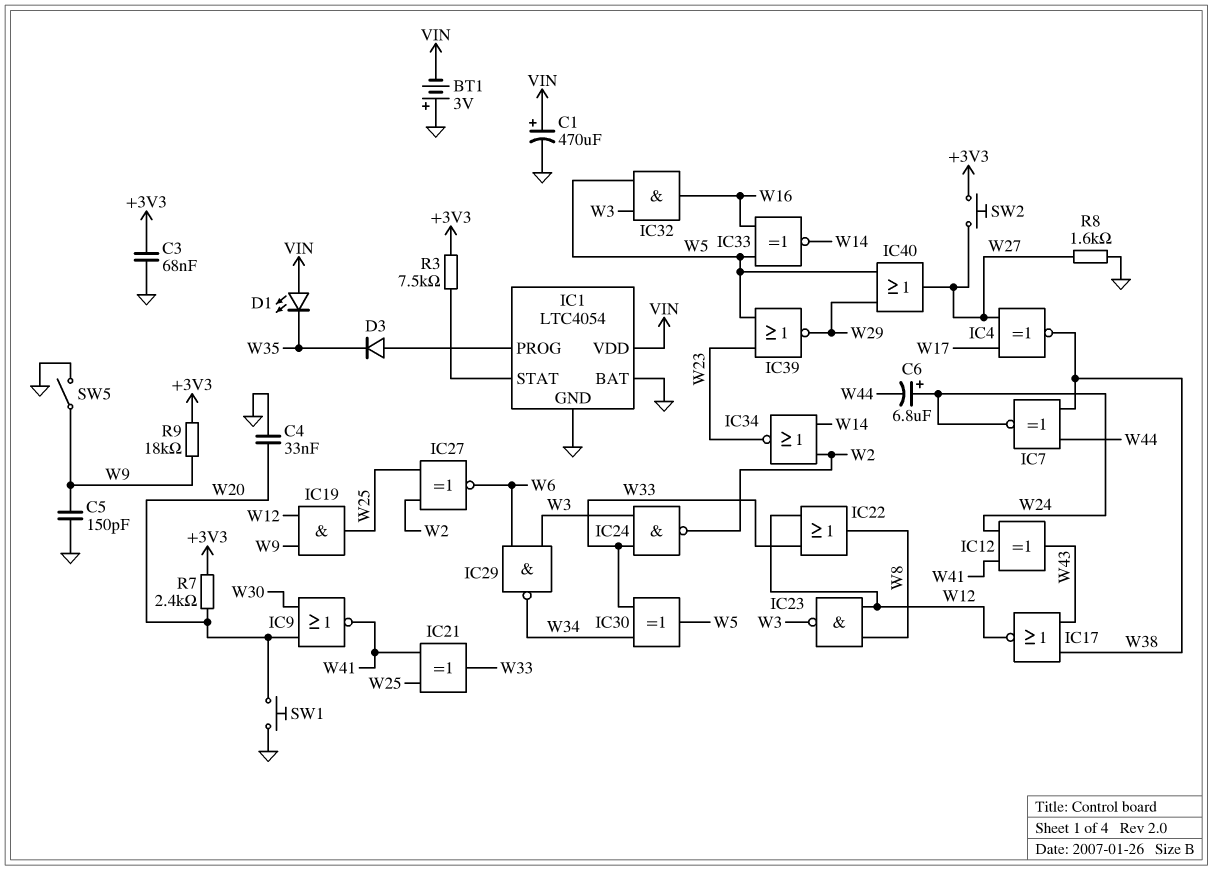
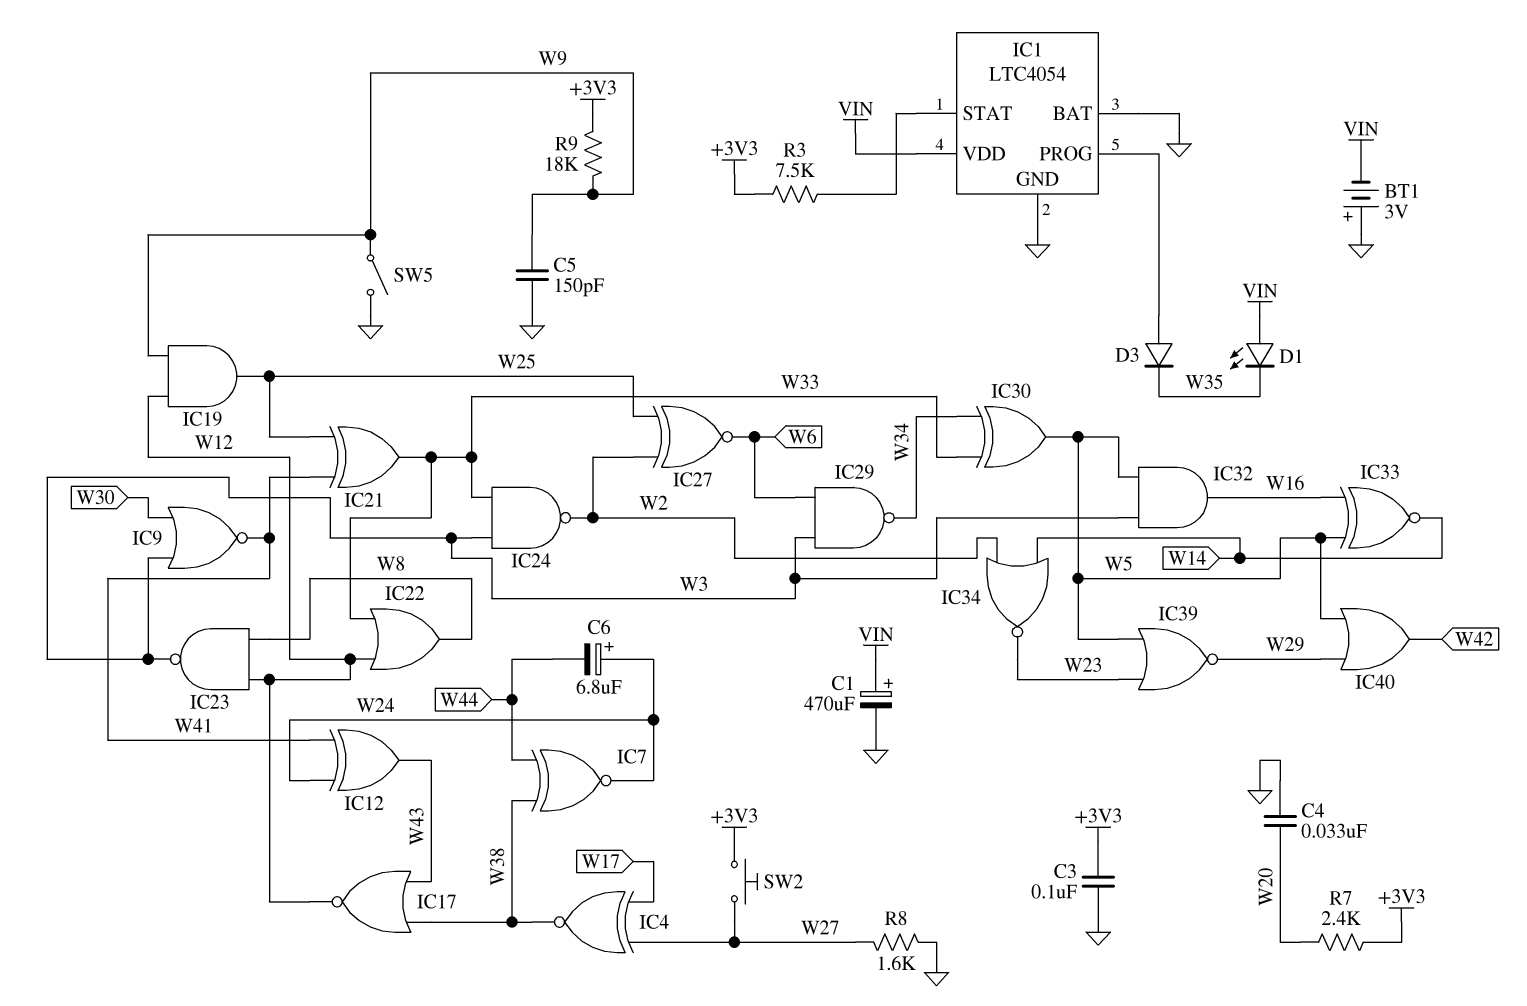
C3: 68nF (+3V3, GND) -> 100nF (+3V3, GND)
IC9: NOR (in W20, in W30, out W41) -> NOR (in W3, in W30, out W41)
IC40: OR (in W5, in W29, out W27) -> OR (in W5, in W29, out W42)
SW1: button (GND, W20) -> none

